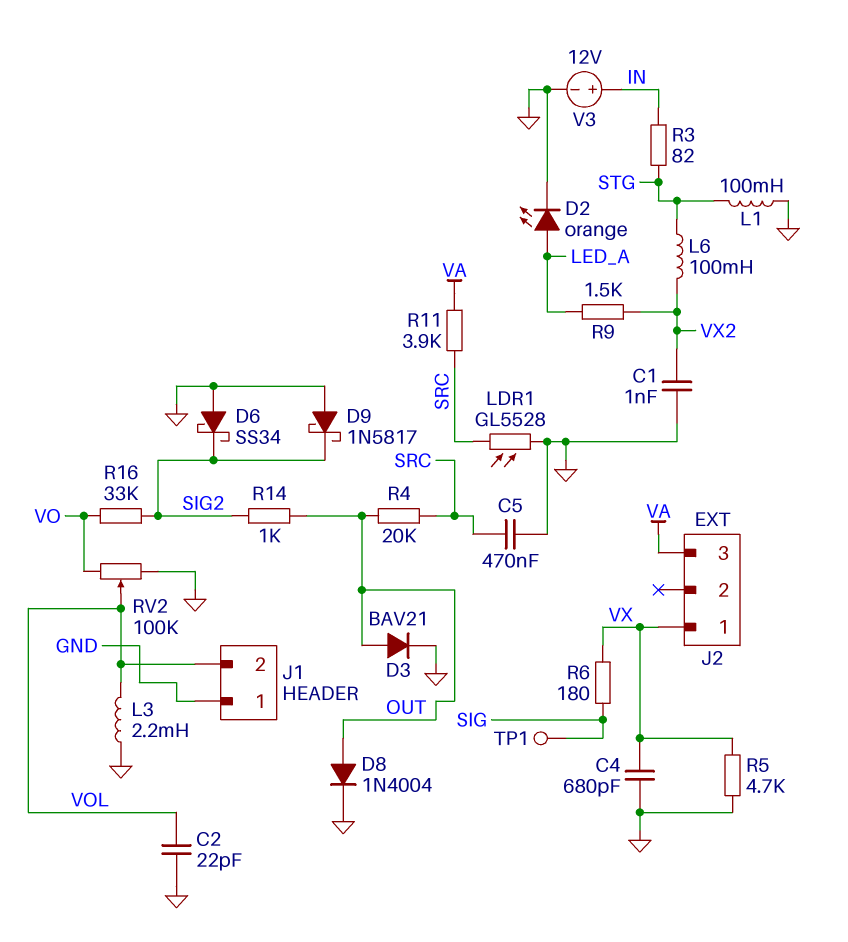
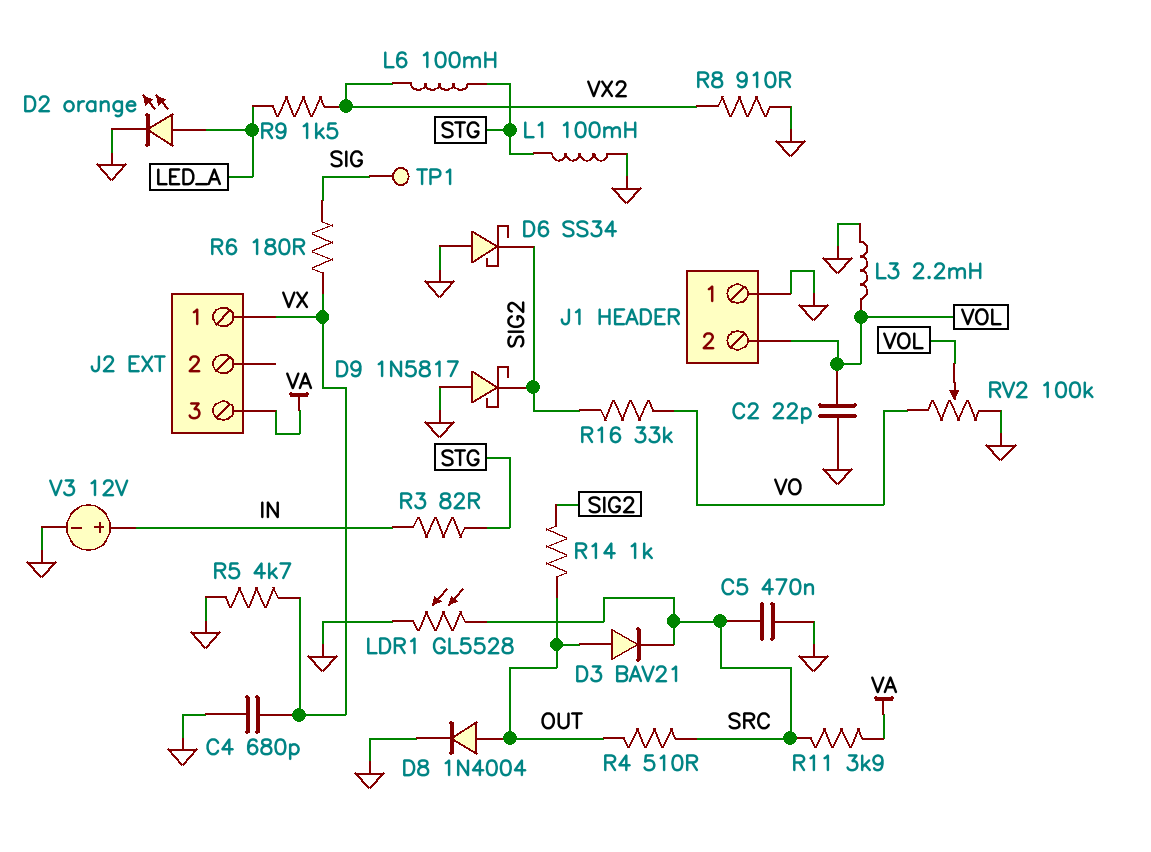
C1: 1nF (GND, VX2) -> none
D3: diode BAV21 (A OUT, K GND) -> diode BAV21 (A OUT, K SRC)
R4: 20k (OUT, SRC) -> 510 (OUT, SRC)
R8: none -> 910 (GND, VX2)

